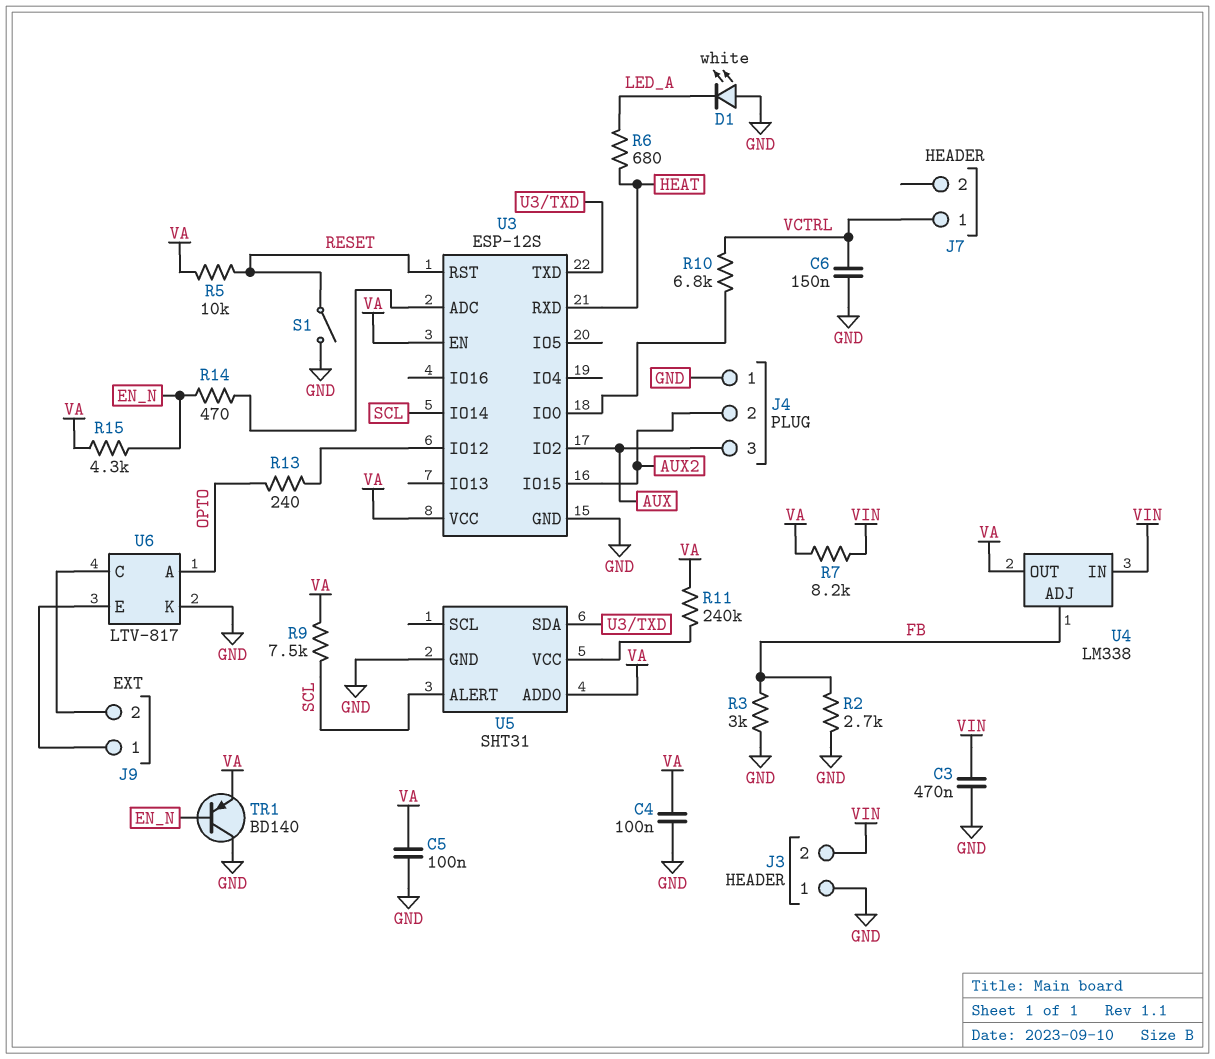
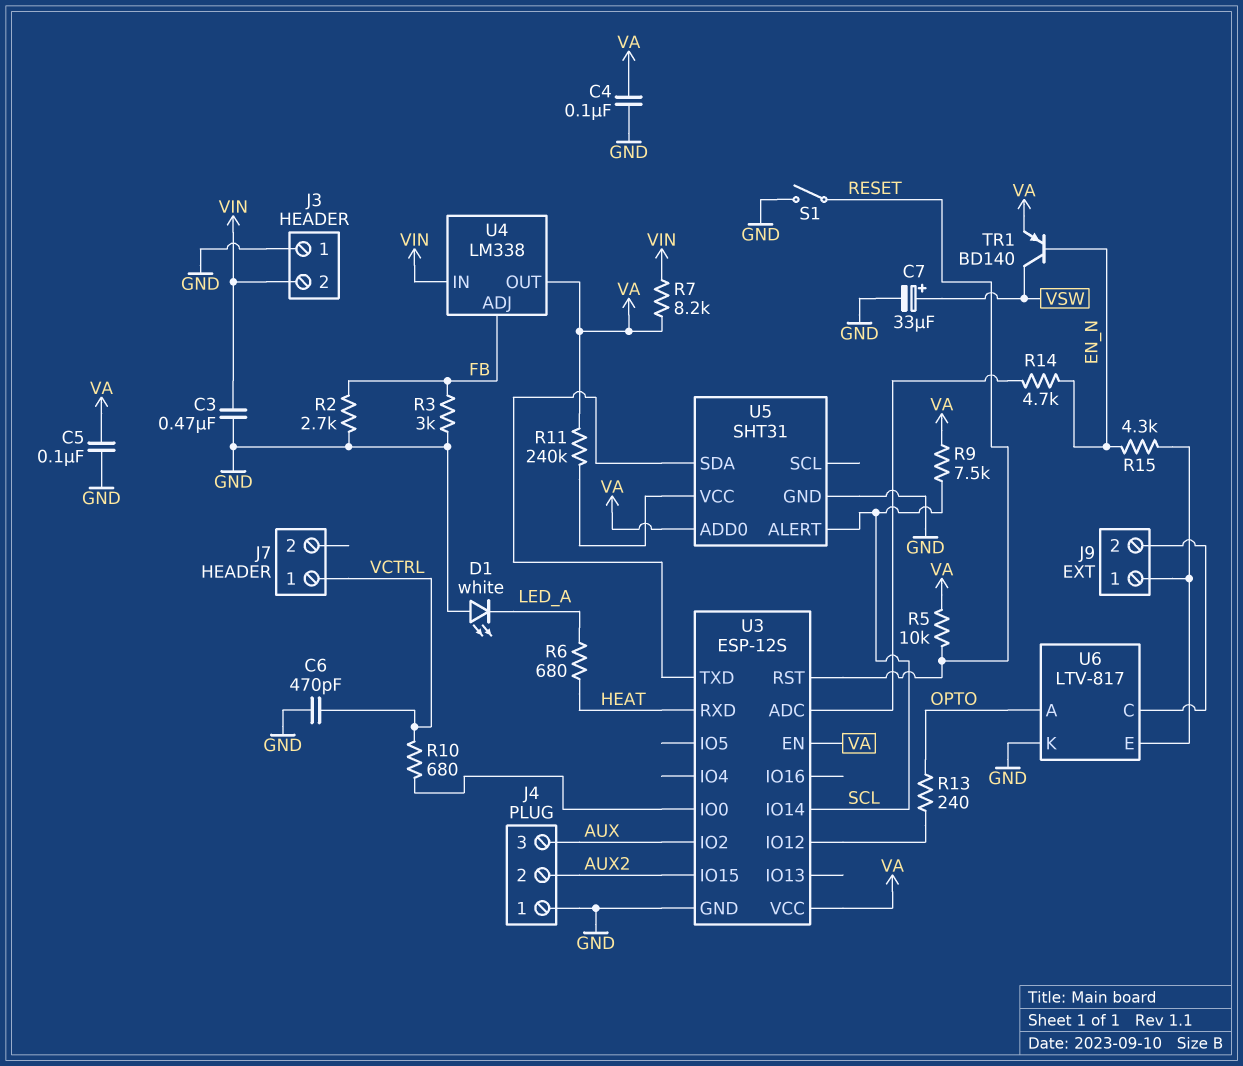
C6: 150nF (GND, VCTRL) -> 470pF (GND, VCTRL)
C7: none -> 33uF (plus VSW, minus GND)
R10: 6.8k (U3/IO0, VCTRL) -> 680 (U3/IO0, VCTRL)
R14: 470 (EN_N, U3/ADC) -> 4.7k (EN_N, U3/ADC)
R15: 4.3k (EN_N, VA) -> 4.3k (EN_N, J9/1)
TR1: PNP BD140 (B EN_N, C GND, E VA) -> PNP BD140 (B EN_N, C VSW, E VA)

